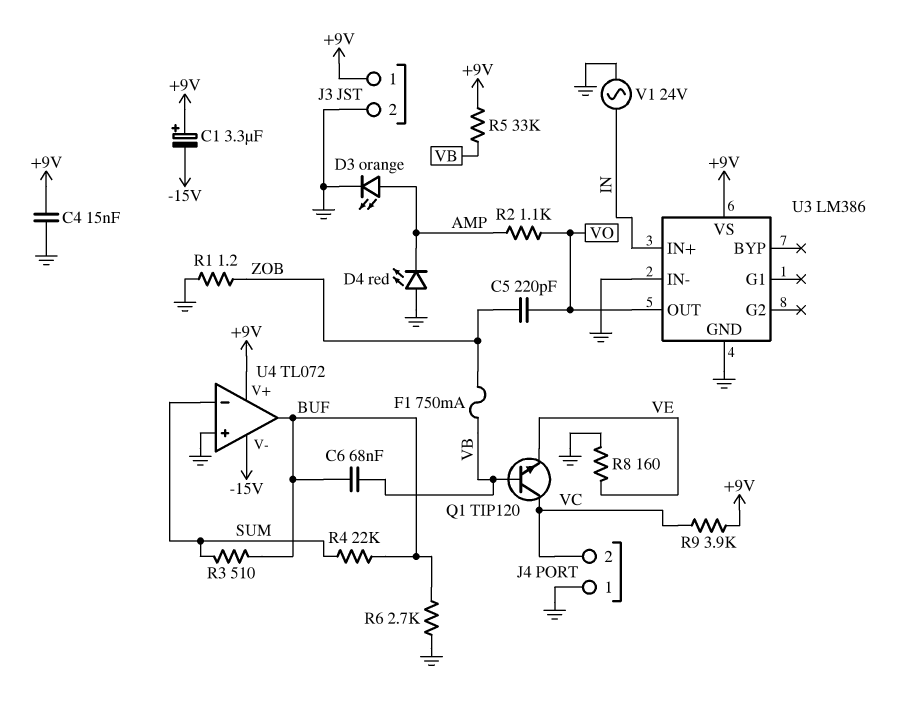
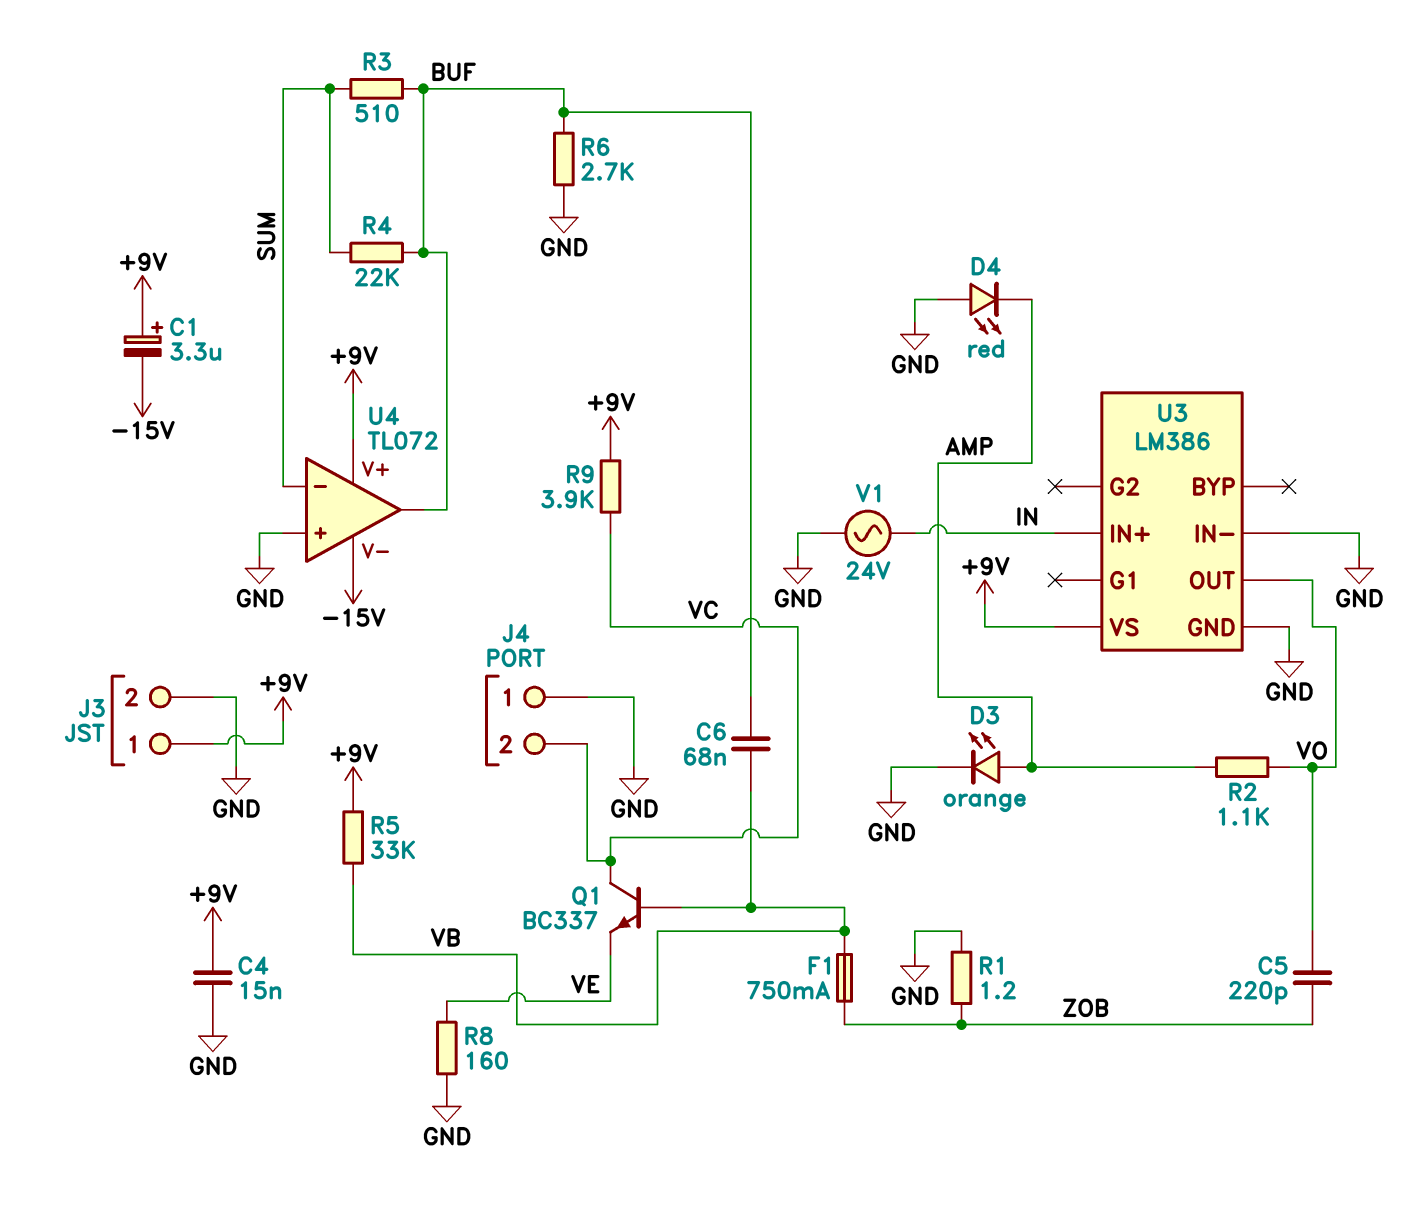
Q1: NPN TIP120 (B VB, C VC, E VE) -> NPN BC337 (B VB, C VC, E VE)

